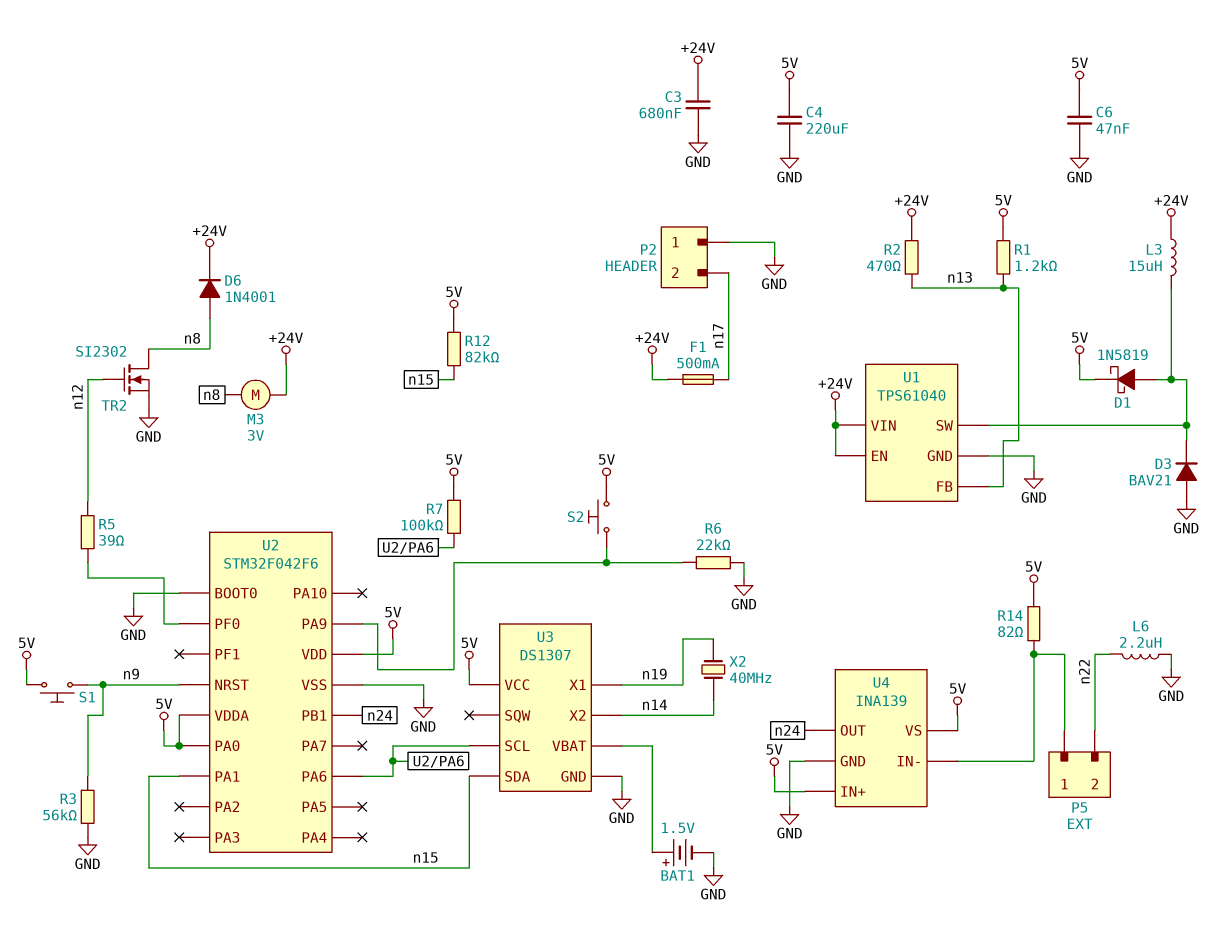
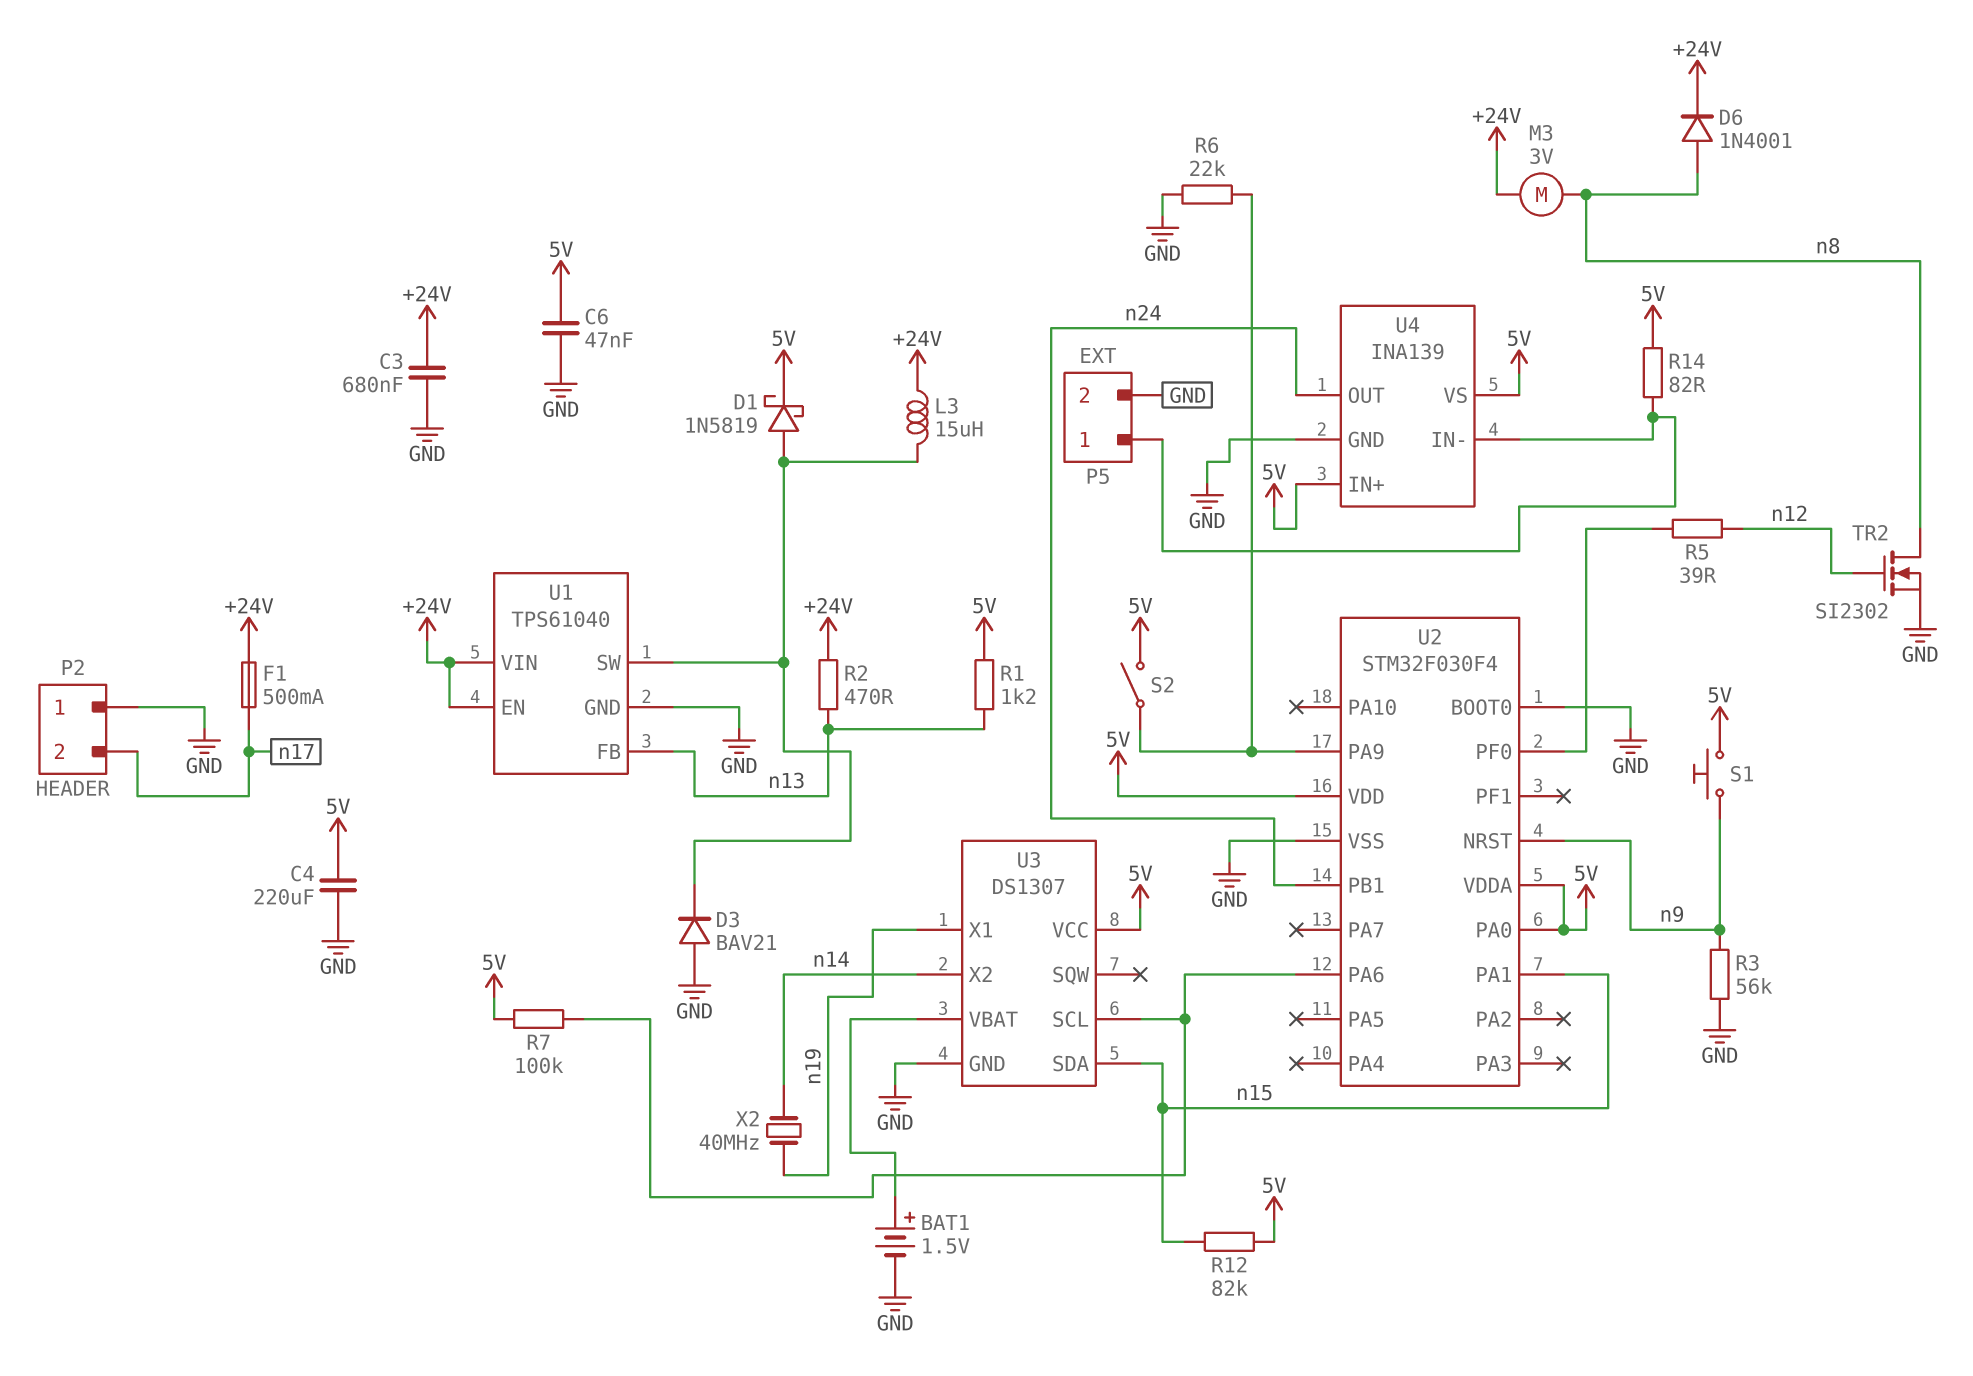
L6: 2.2uH (GND, n22) -> none
P5 pin 2: n22 -> GND
S2: button (5V, U2/PA9) -> switch (5V, U2/PA9)
U2: STM32F042F6 -> STM32F030F4

